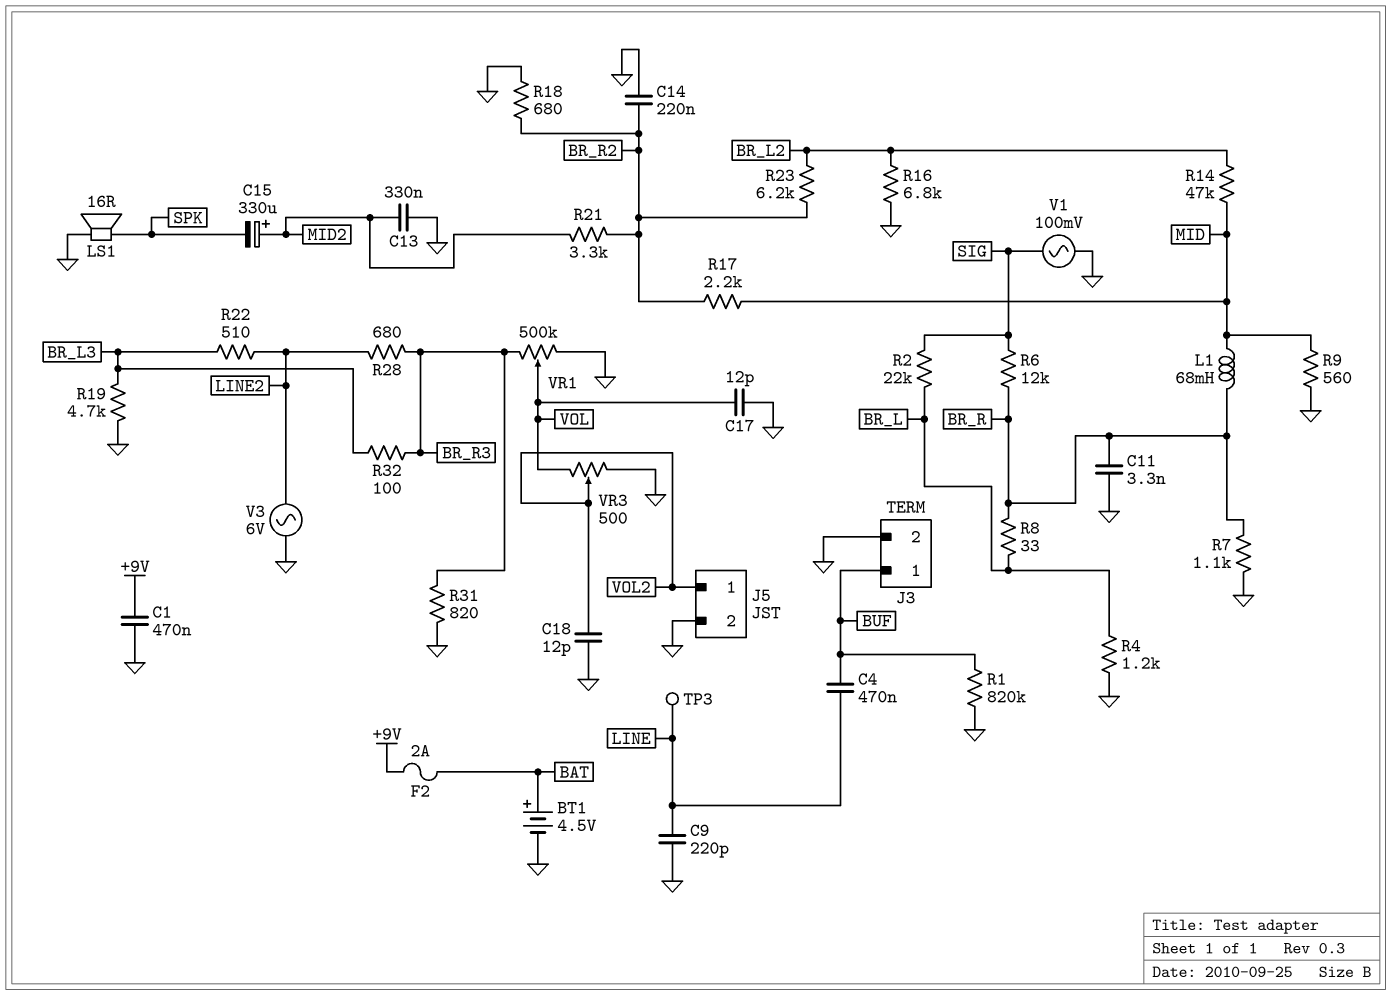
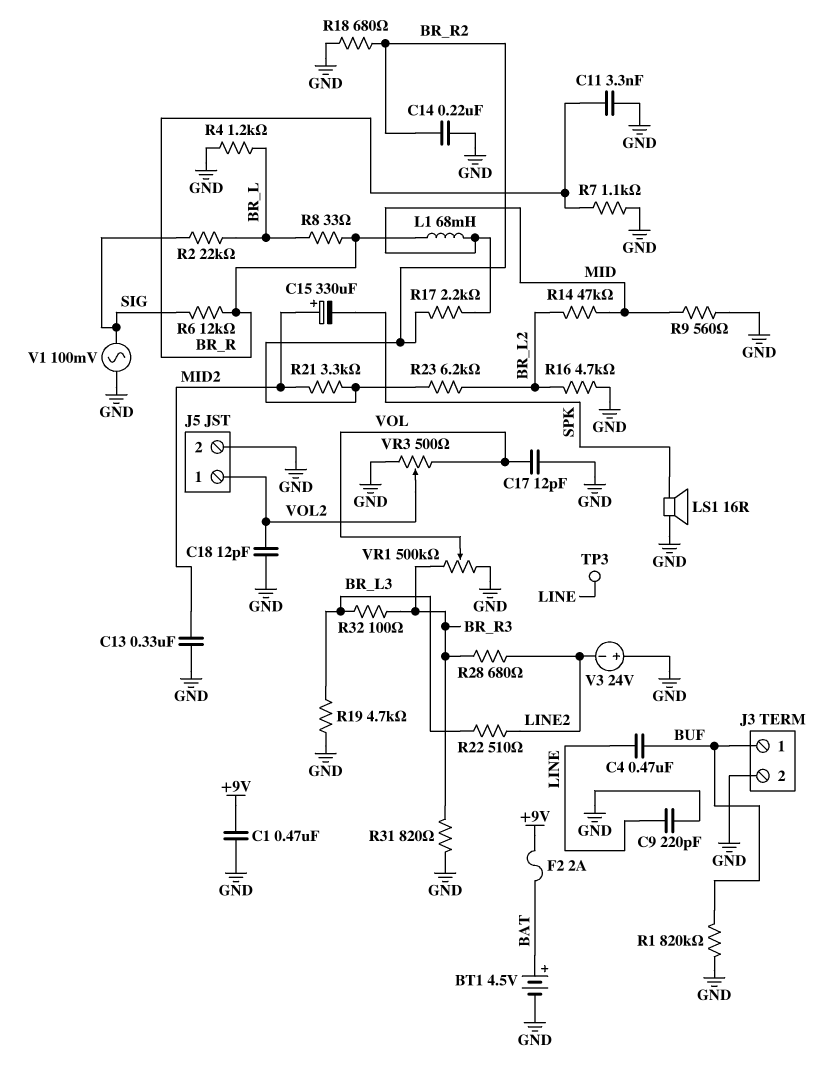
R16: 6.8k (BR_L2, GND) -> 4.7k (BR_L2, GND)
V3: AC 6V (GND, LINE2) -> 24V (plus GND, minus LINE2)

